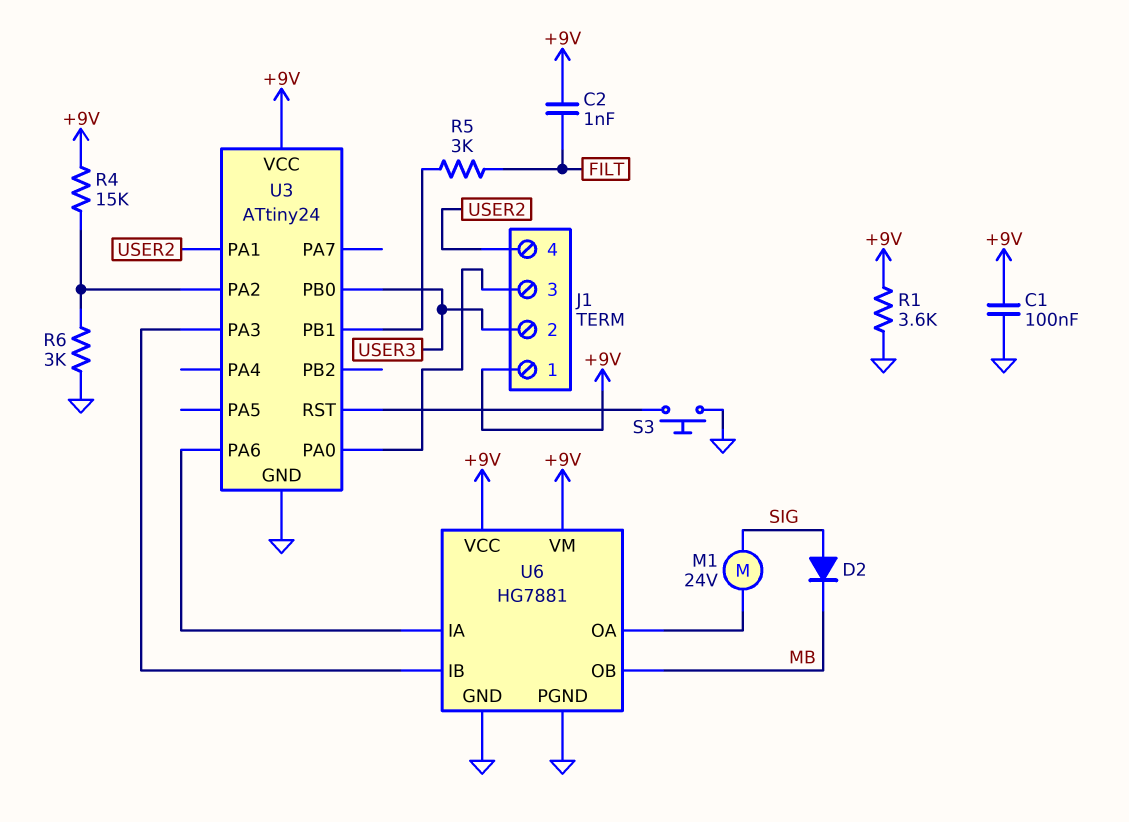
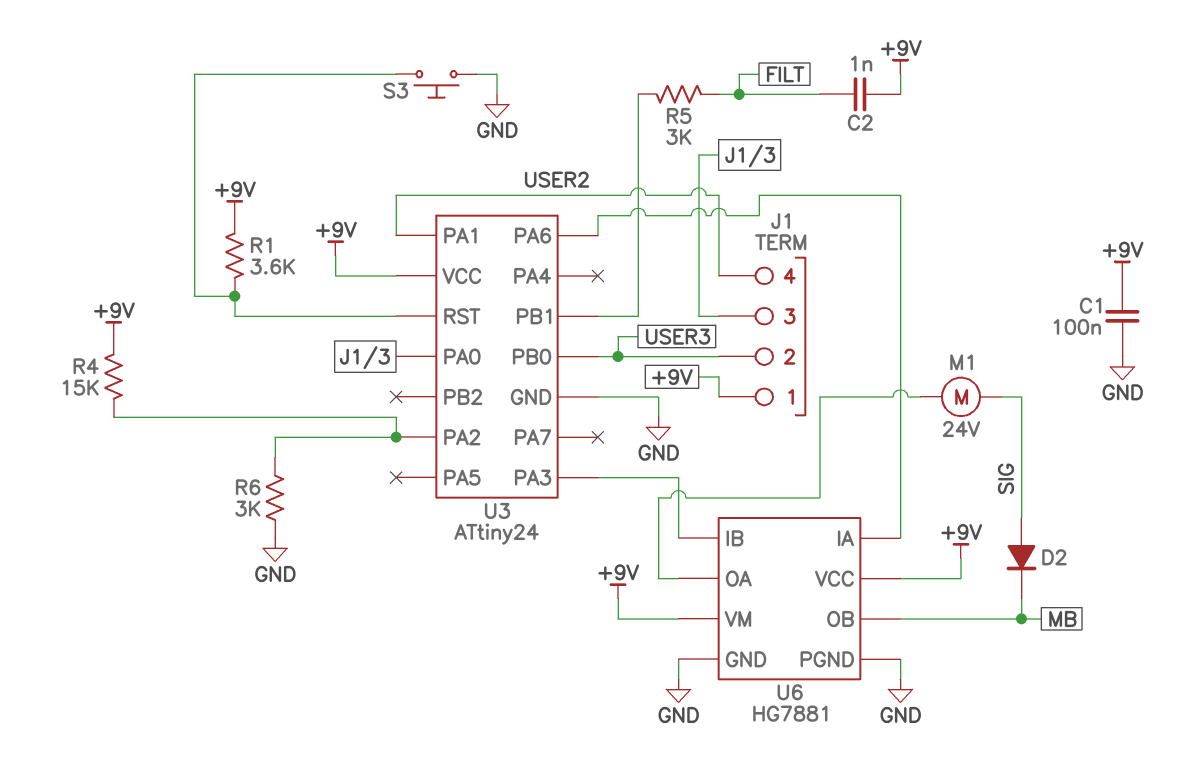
R1: 3.6k (+9V, GND) -> 3.6k (+9V, U3/RST)

